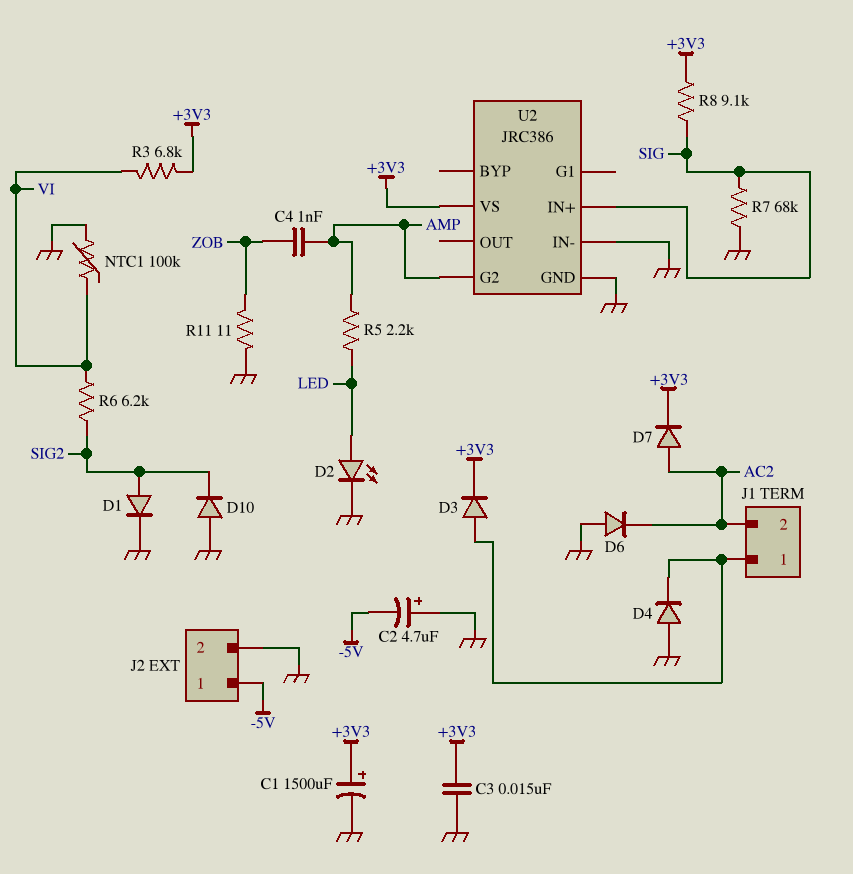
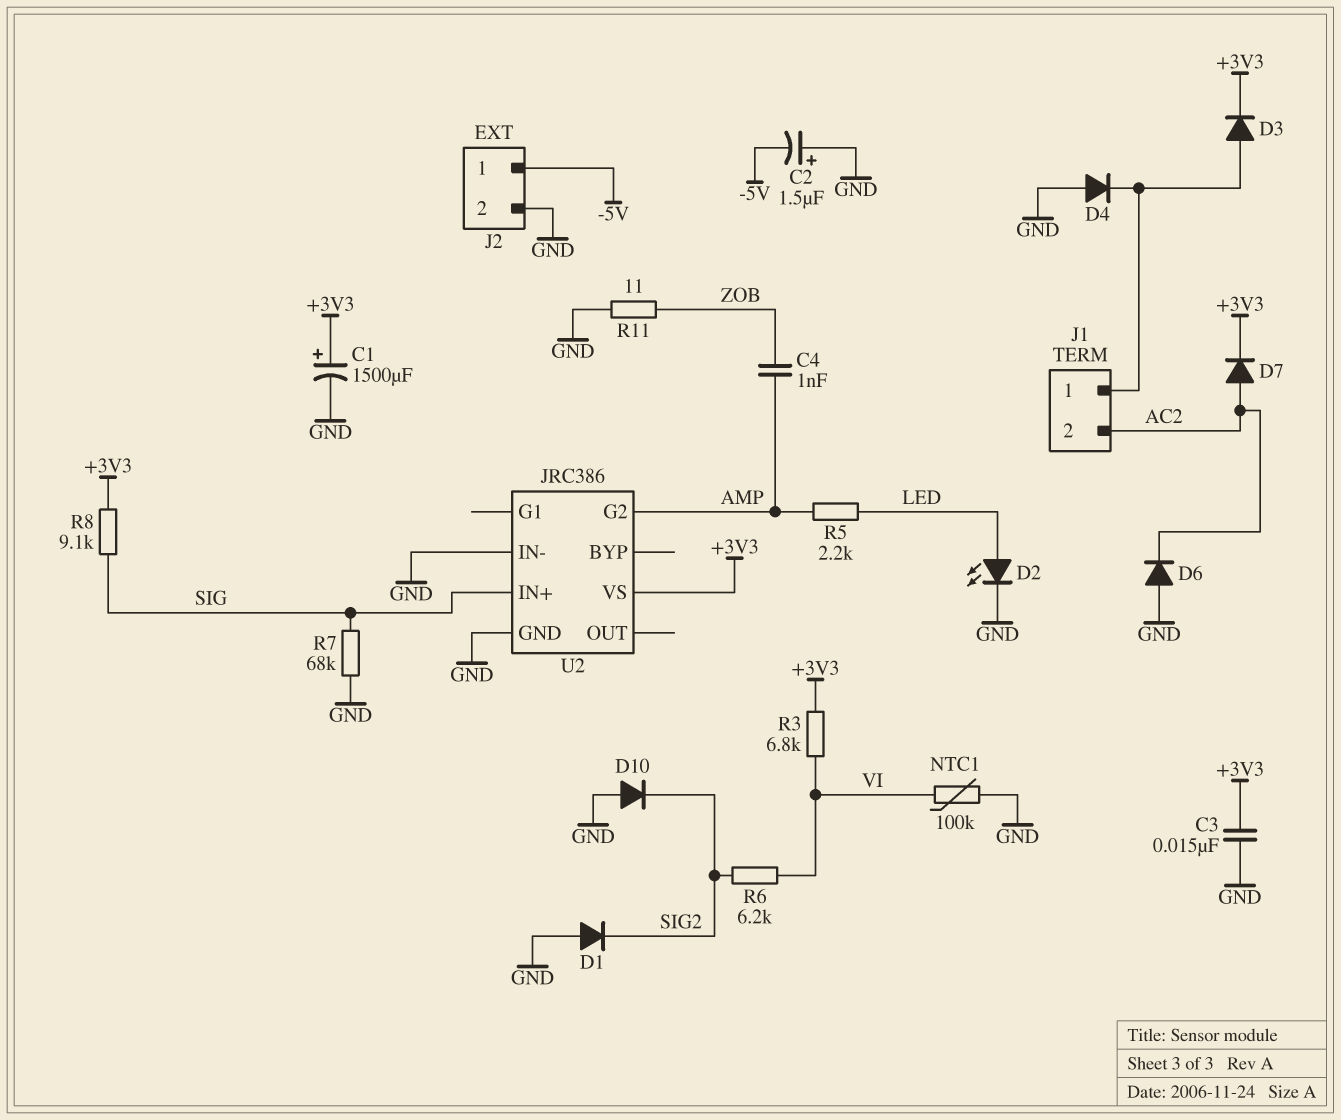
C2: 4.7uF (plus GND, minus -5V) -> 1.5uF (plus GND, minus -5V)
D1: diode (A SIG2, K GND) -> diode (A GND, K SIG2)

